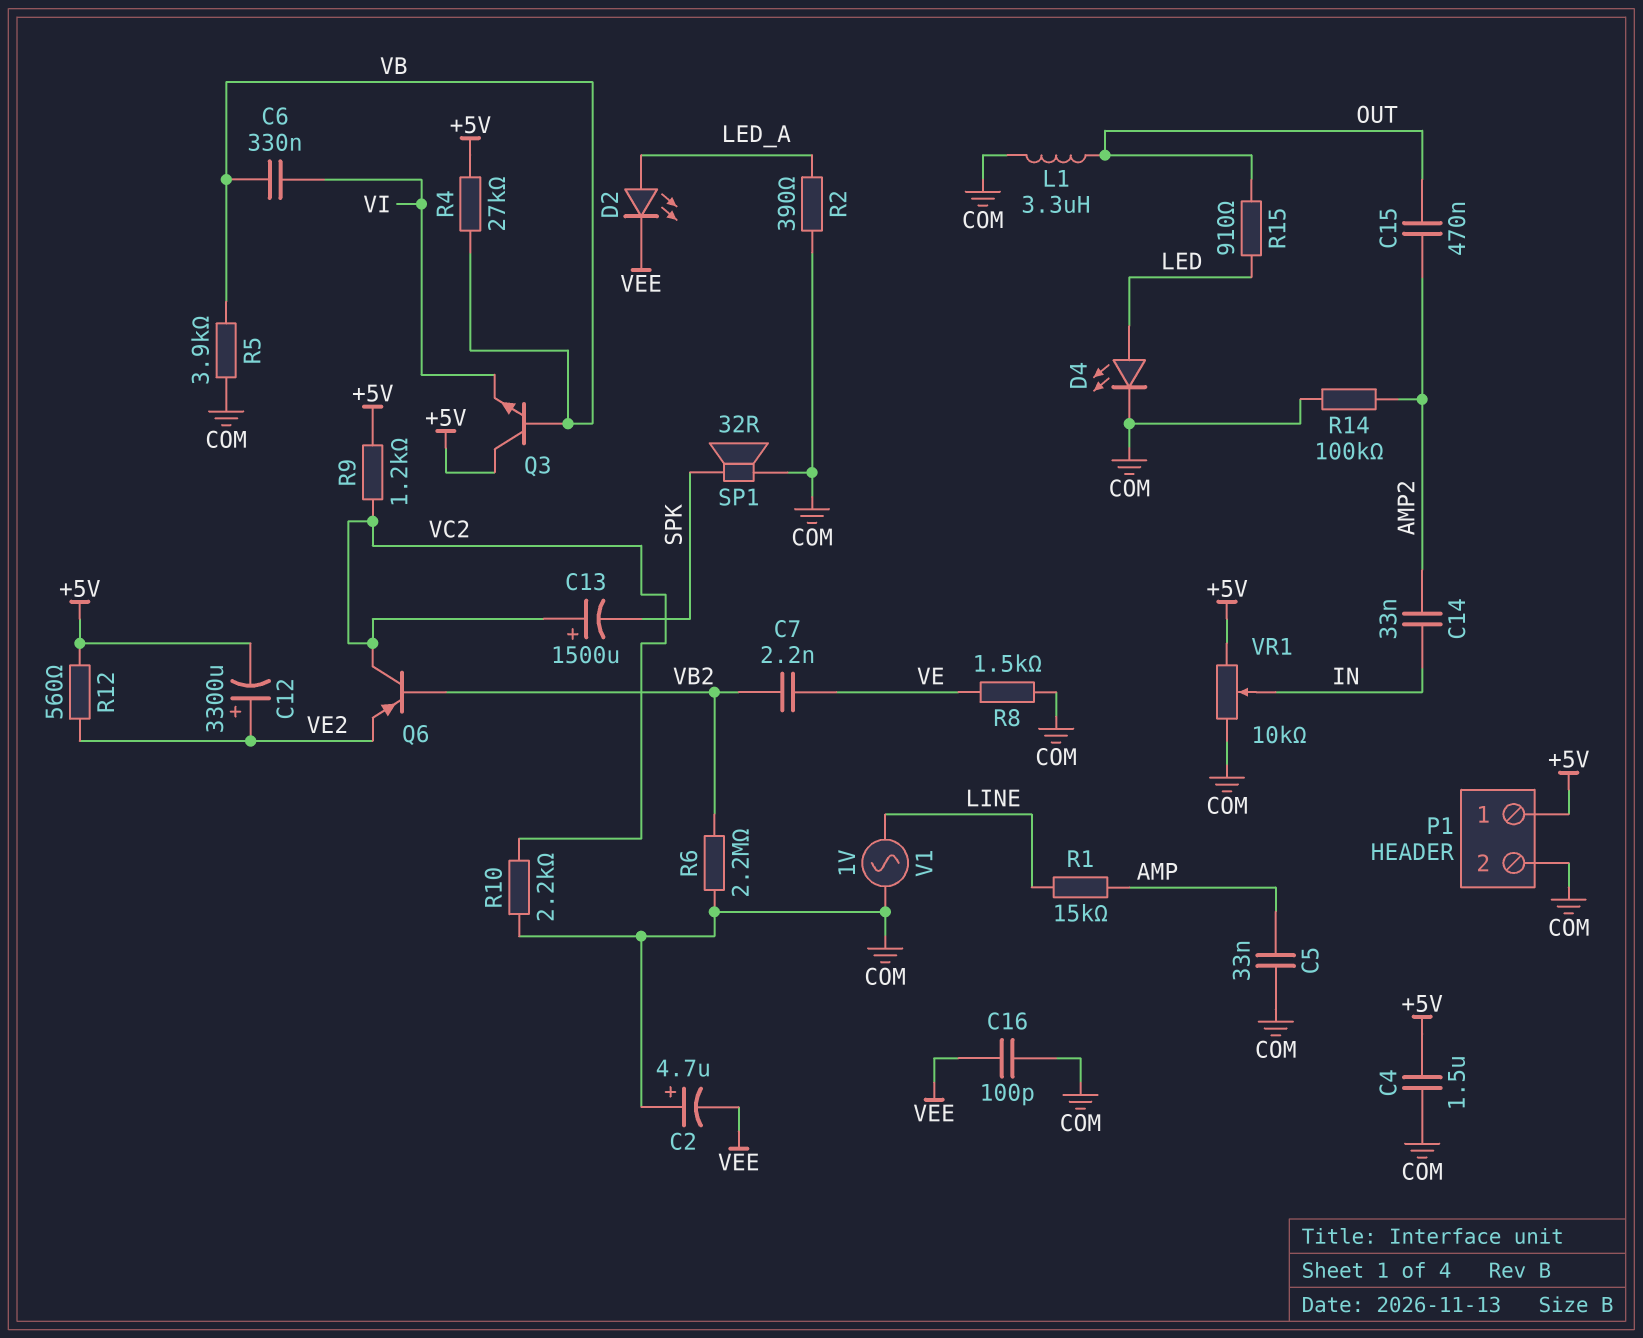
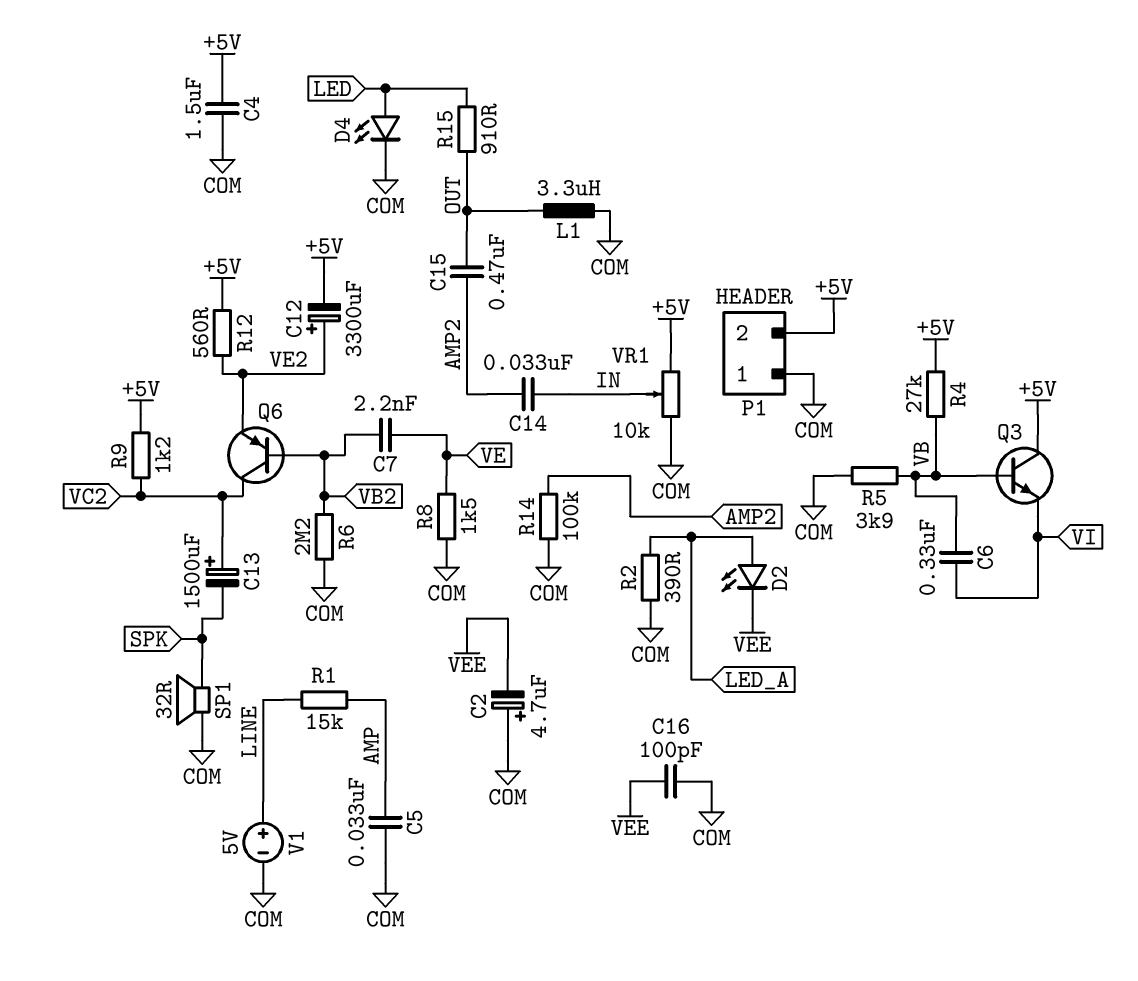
P1 pin 1: +5V -> COM
P1 pin 2: COM -> +5V
R10: 2.2k (COM, VC2) -> none
V1: AC 1V (COM, LINE) -> 5V (plus LINE, minus COM)

